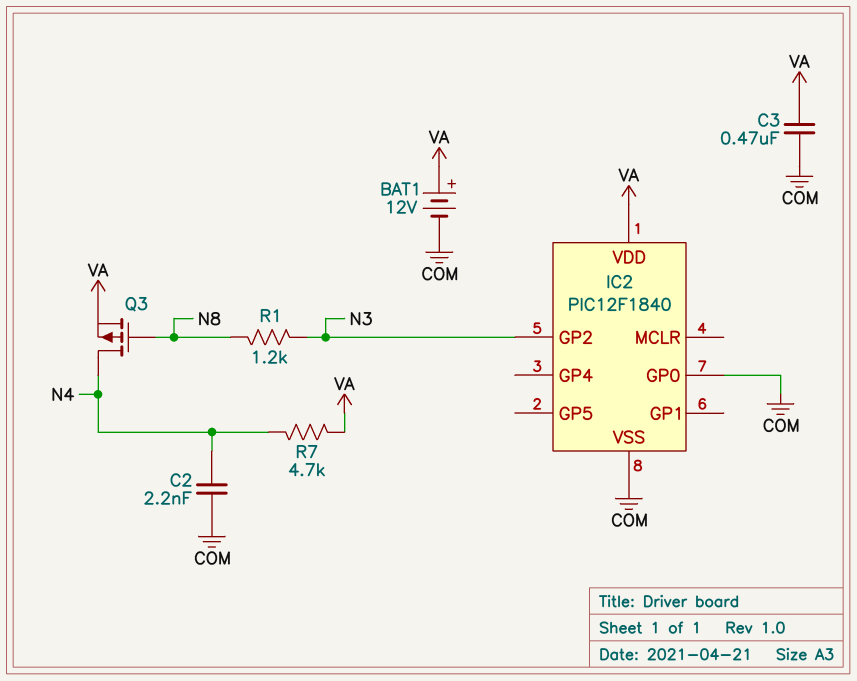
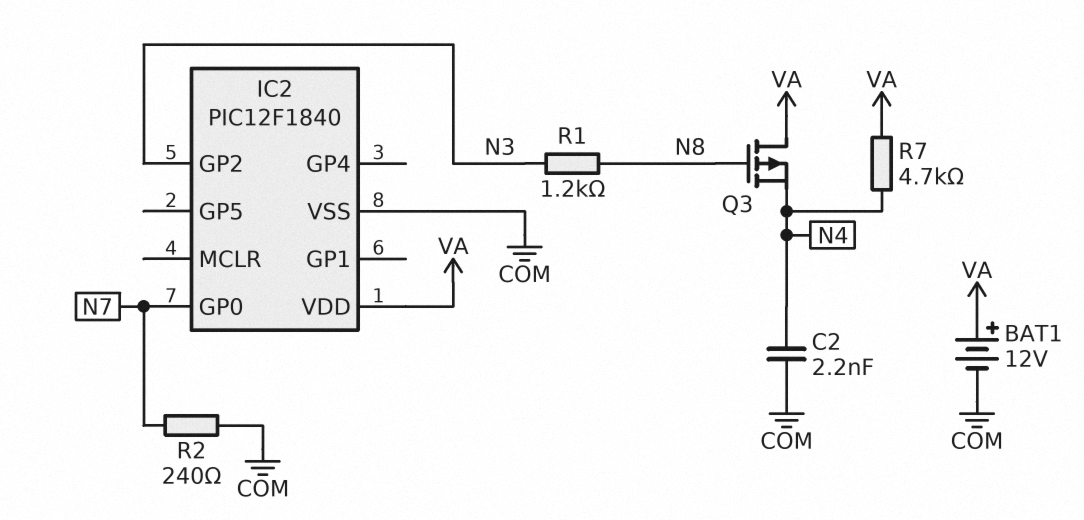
C3: 470nF (COM, VA) -> none
IC2 pin GP0: COM -> N7
Q3: PMOS (G N8, D N4, S VA) -> PMOS (G N8, D VA, S N4)
R2: none -> 240 (COM, N7)

